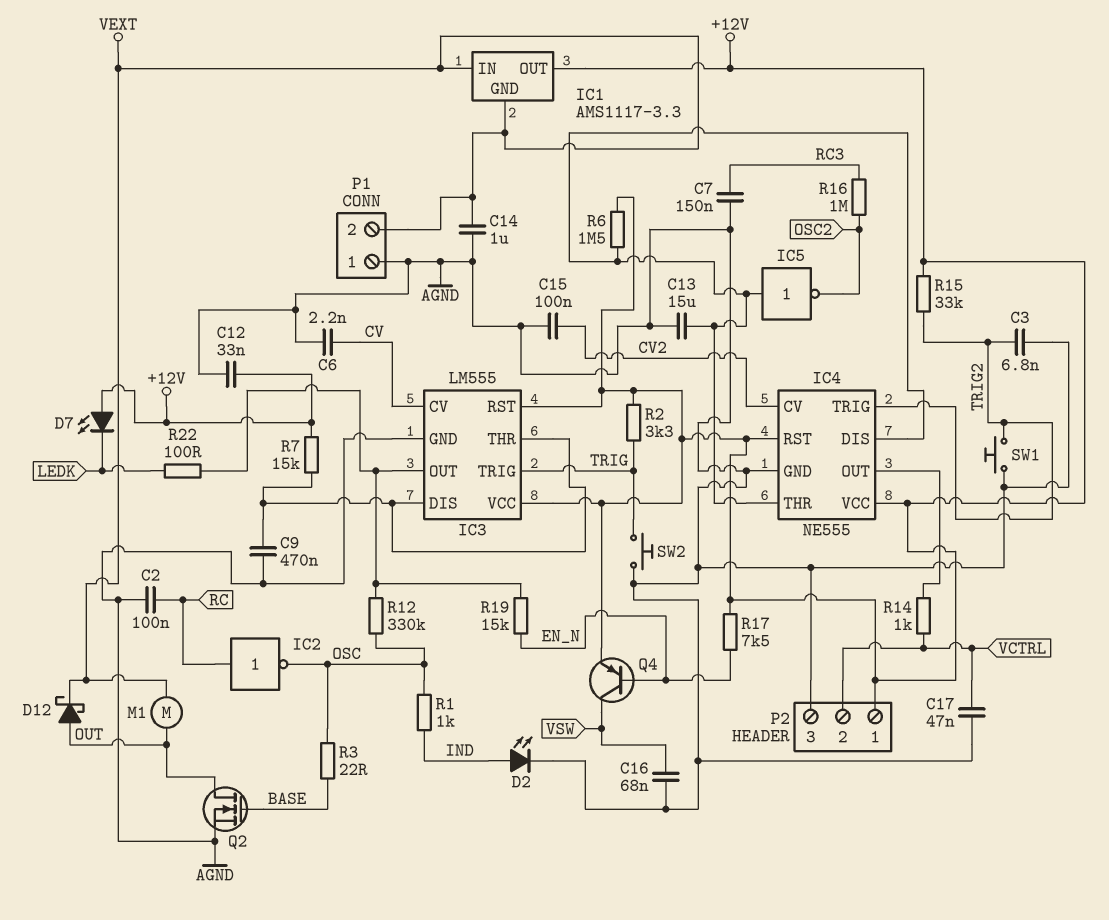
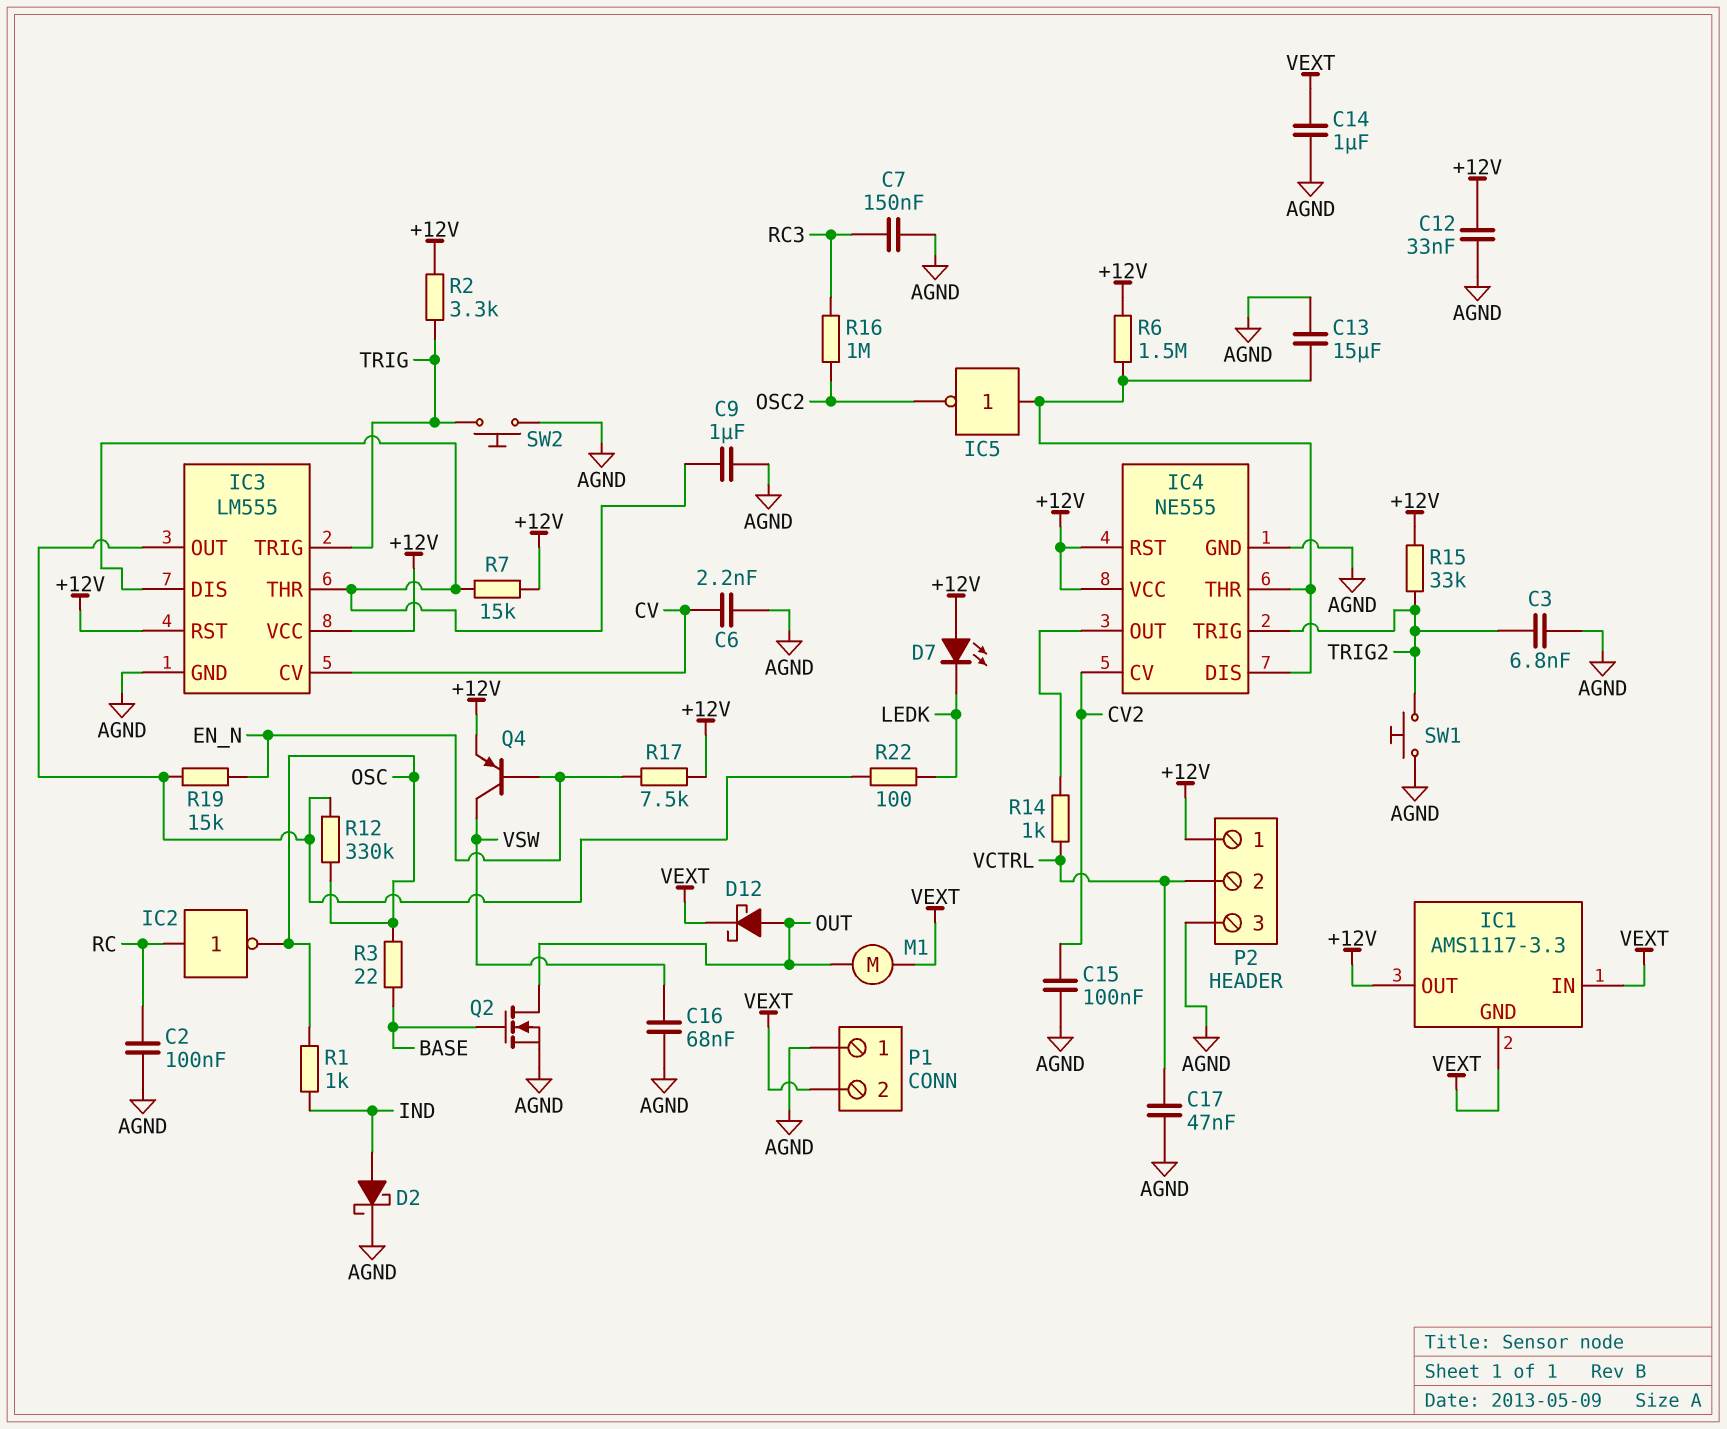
C9: 470nF (AGND, IC3/DIS) -> 1uF (AGND, IC3/DIS)
D2: LED (A IND, K AGND) -> schottky (A IND, K AGND)

